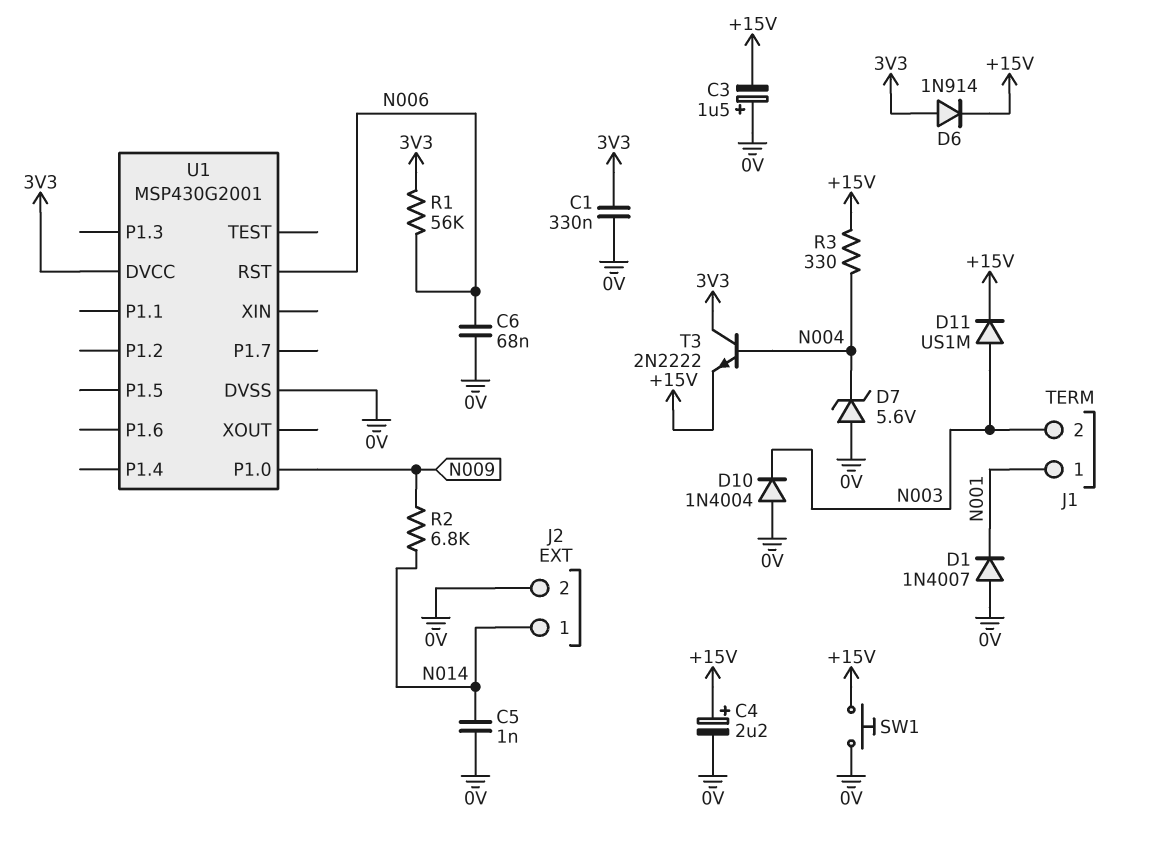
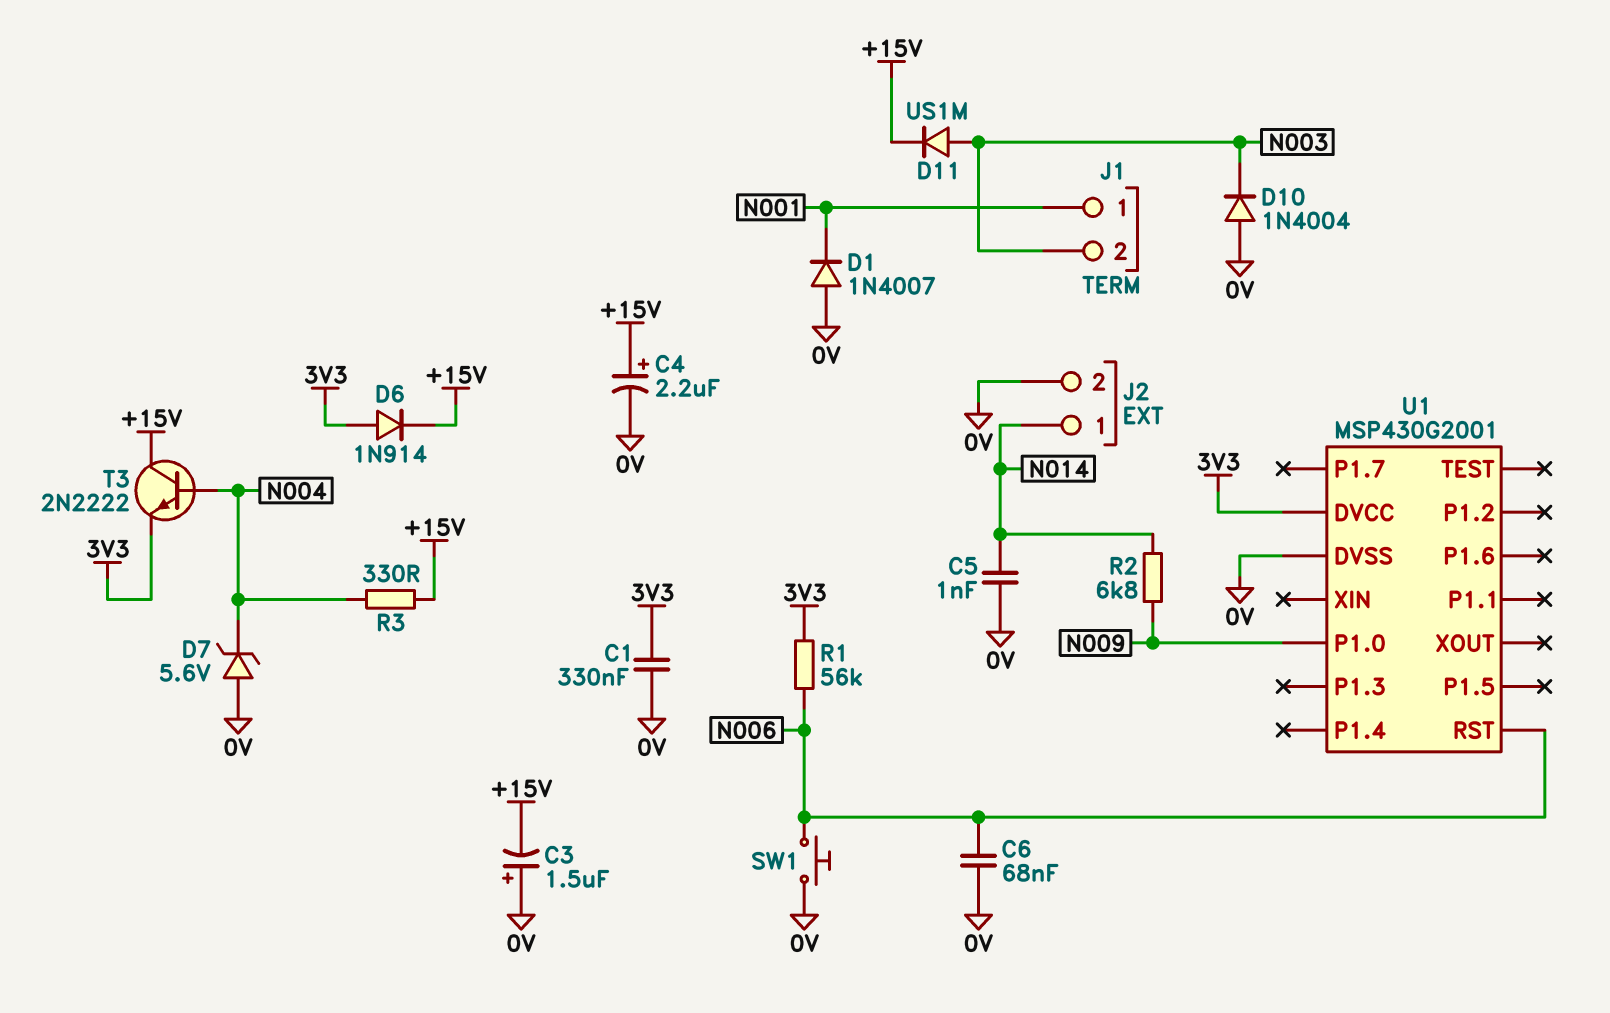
SW1: button (+15V, 0V) -> button (0V, N006)
T3: NPN 2N2222 (B N004, C 3V3, E +15V) -> NPN 2N2222 (B N004, C +15V, E 3V3)

